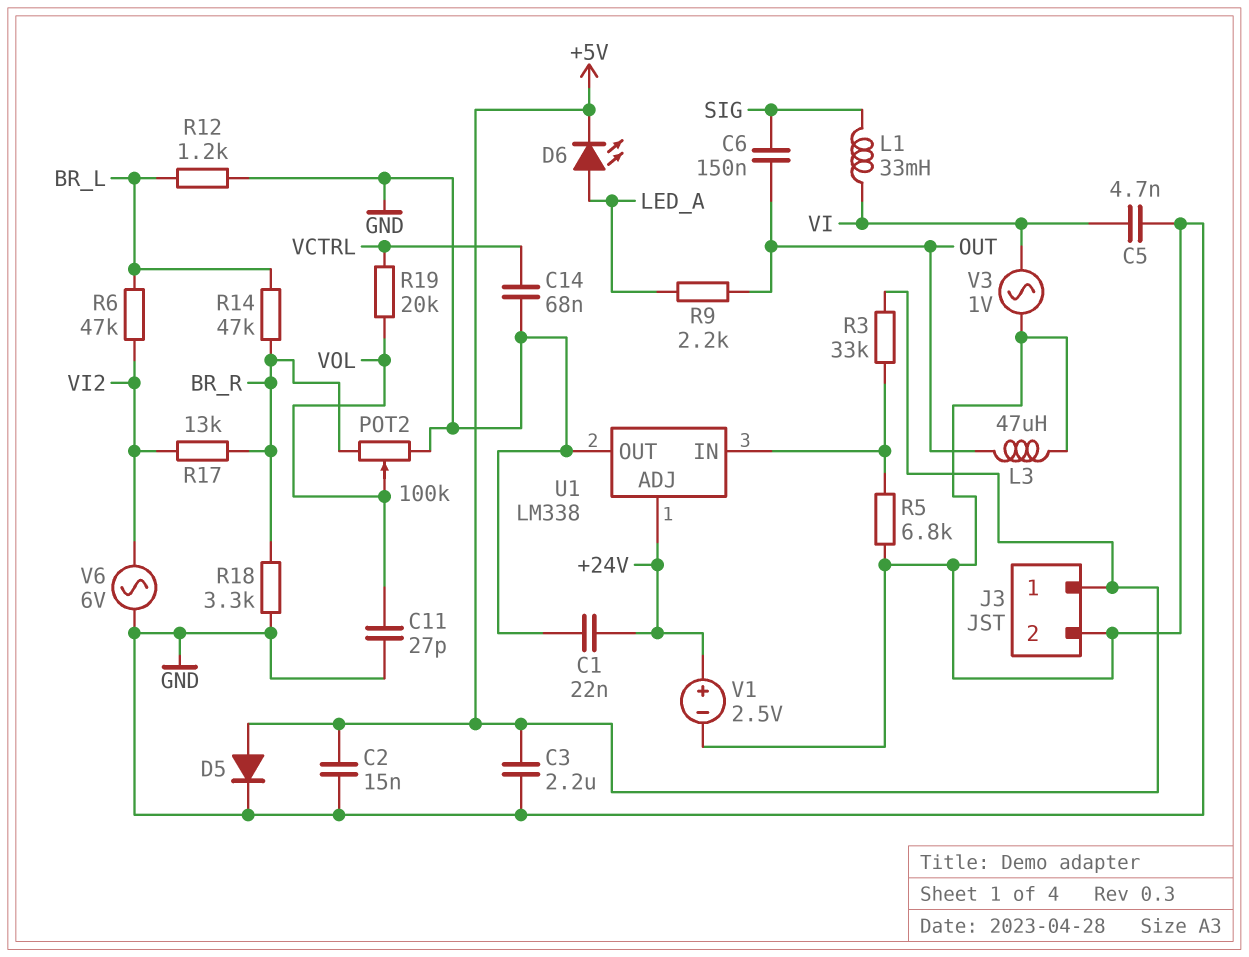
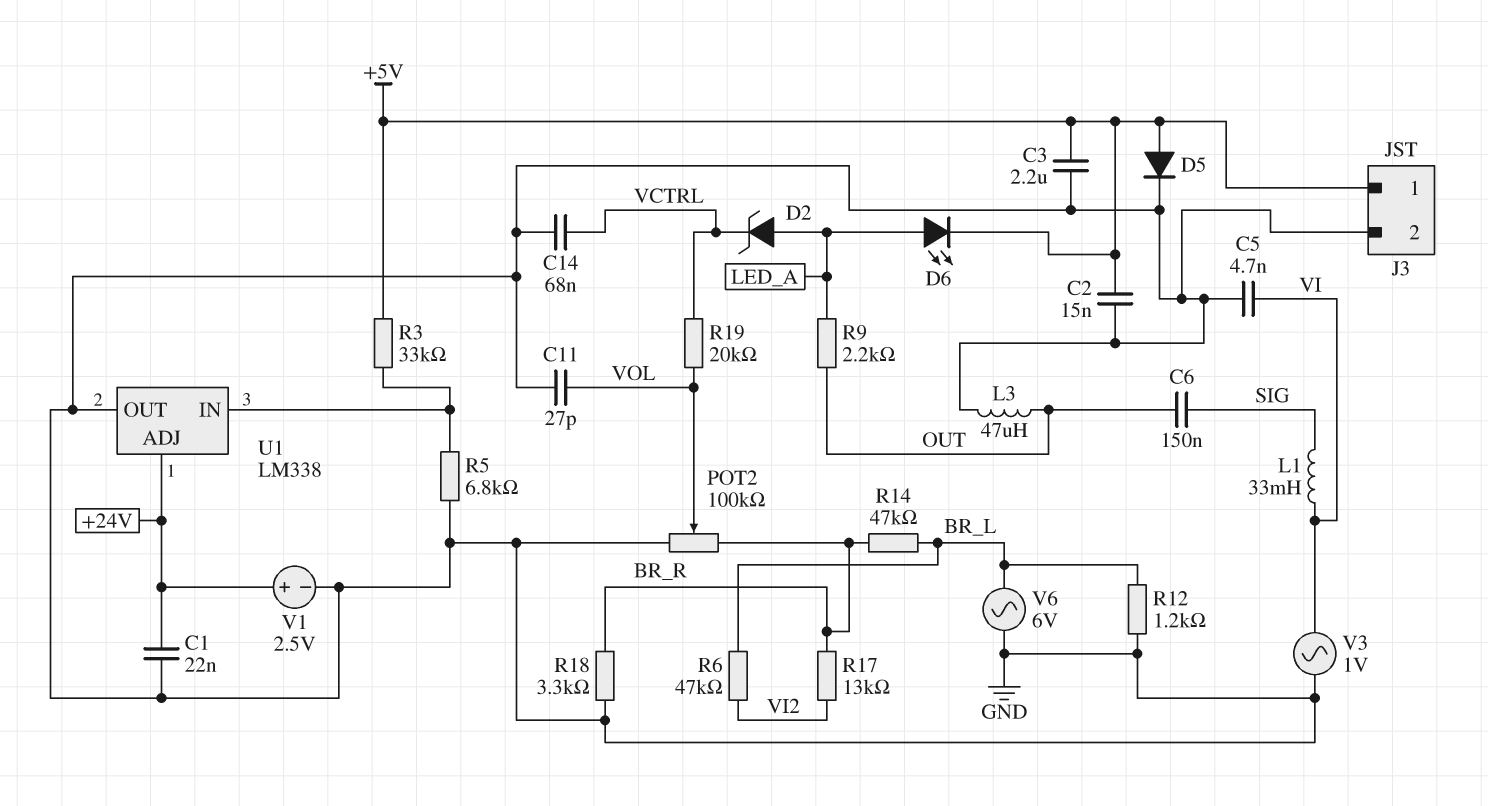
D2: none -> zener (A LED_A, K VCTRL)
V6: AC 6V (GND, VI2) -> AC 6V (BR_L, GND)

